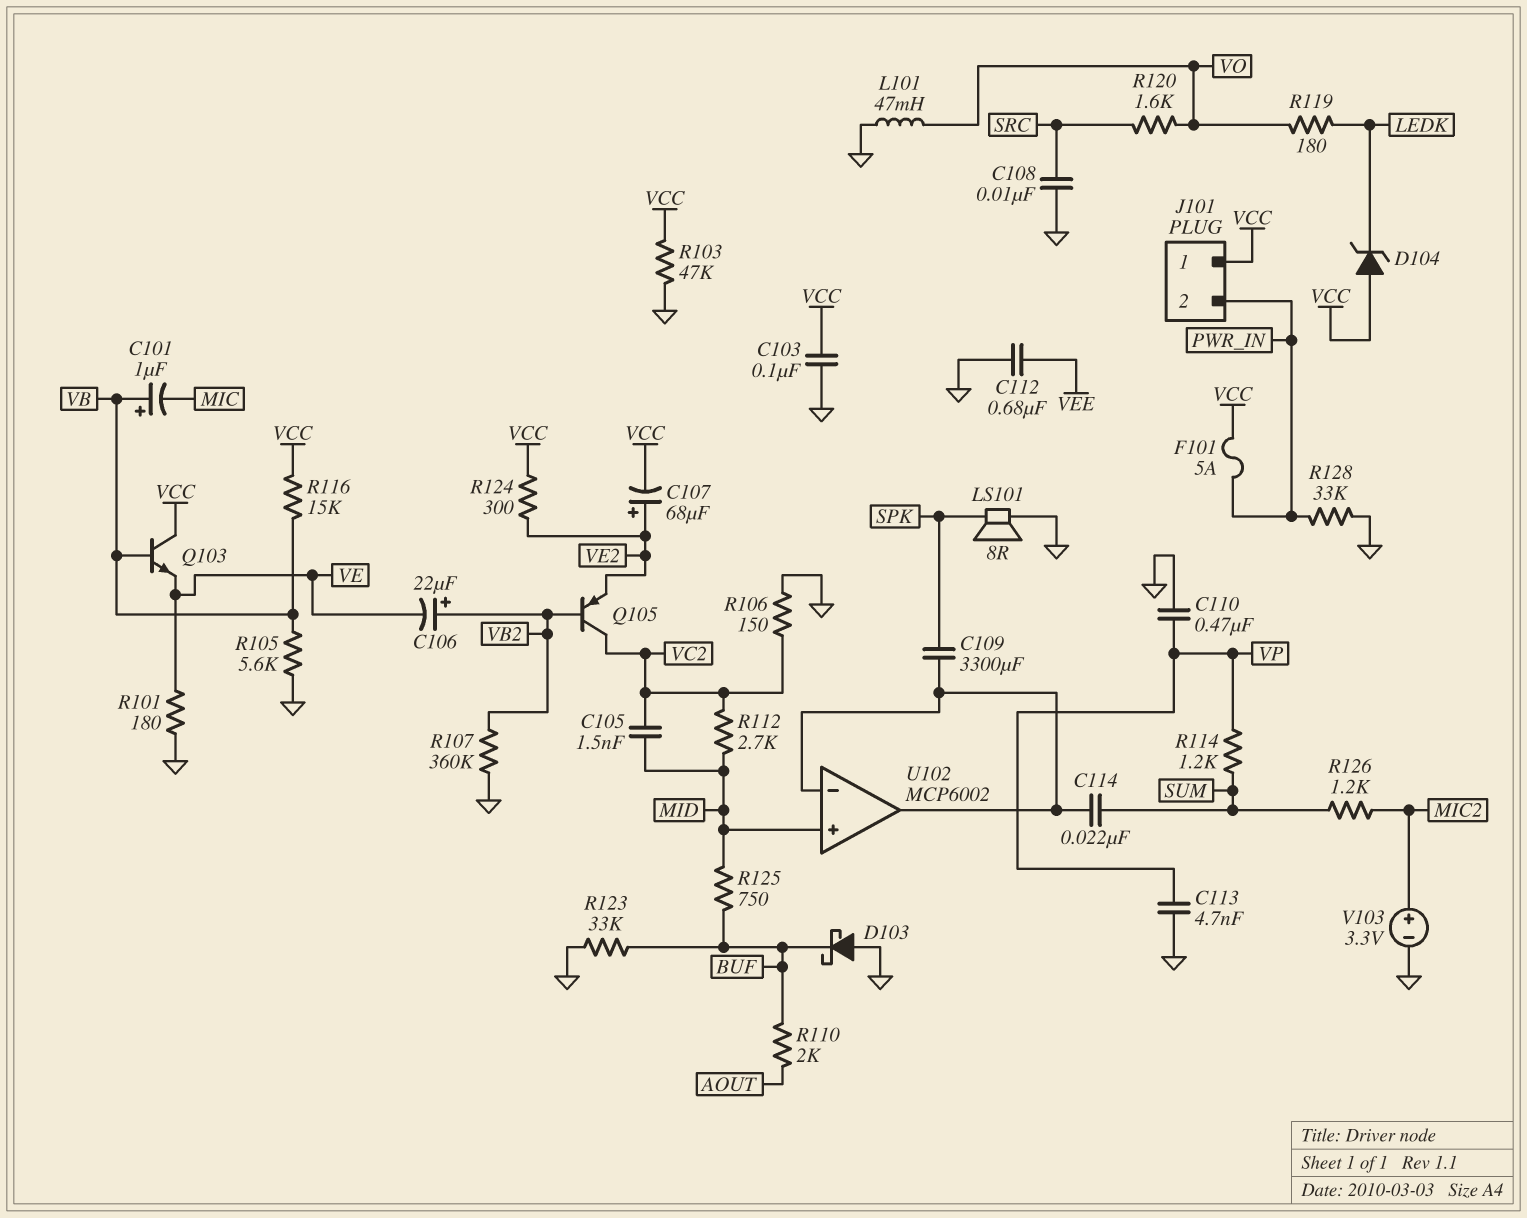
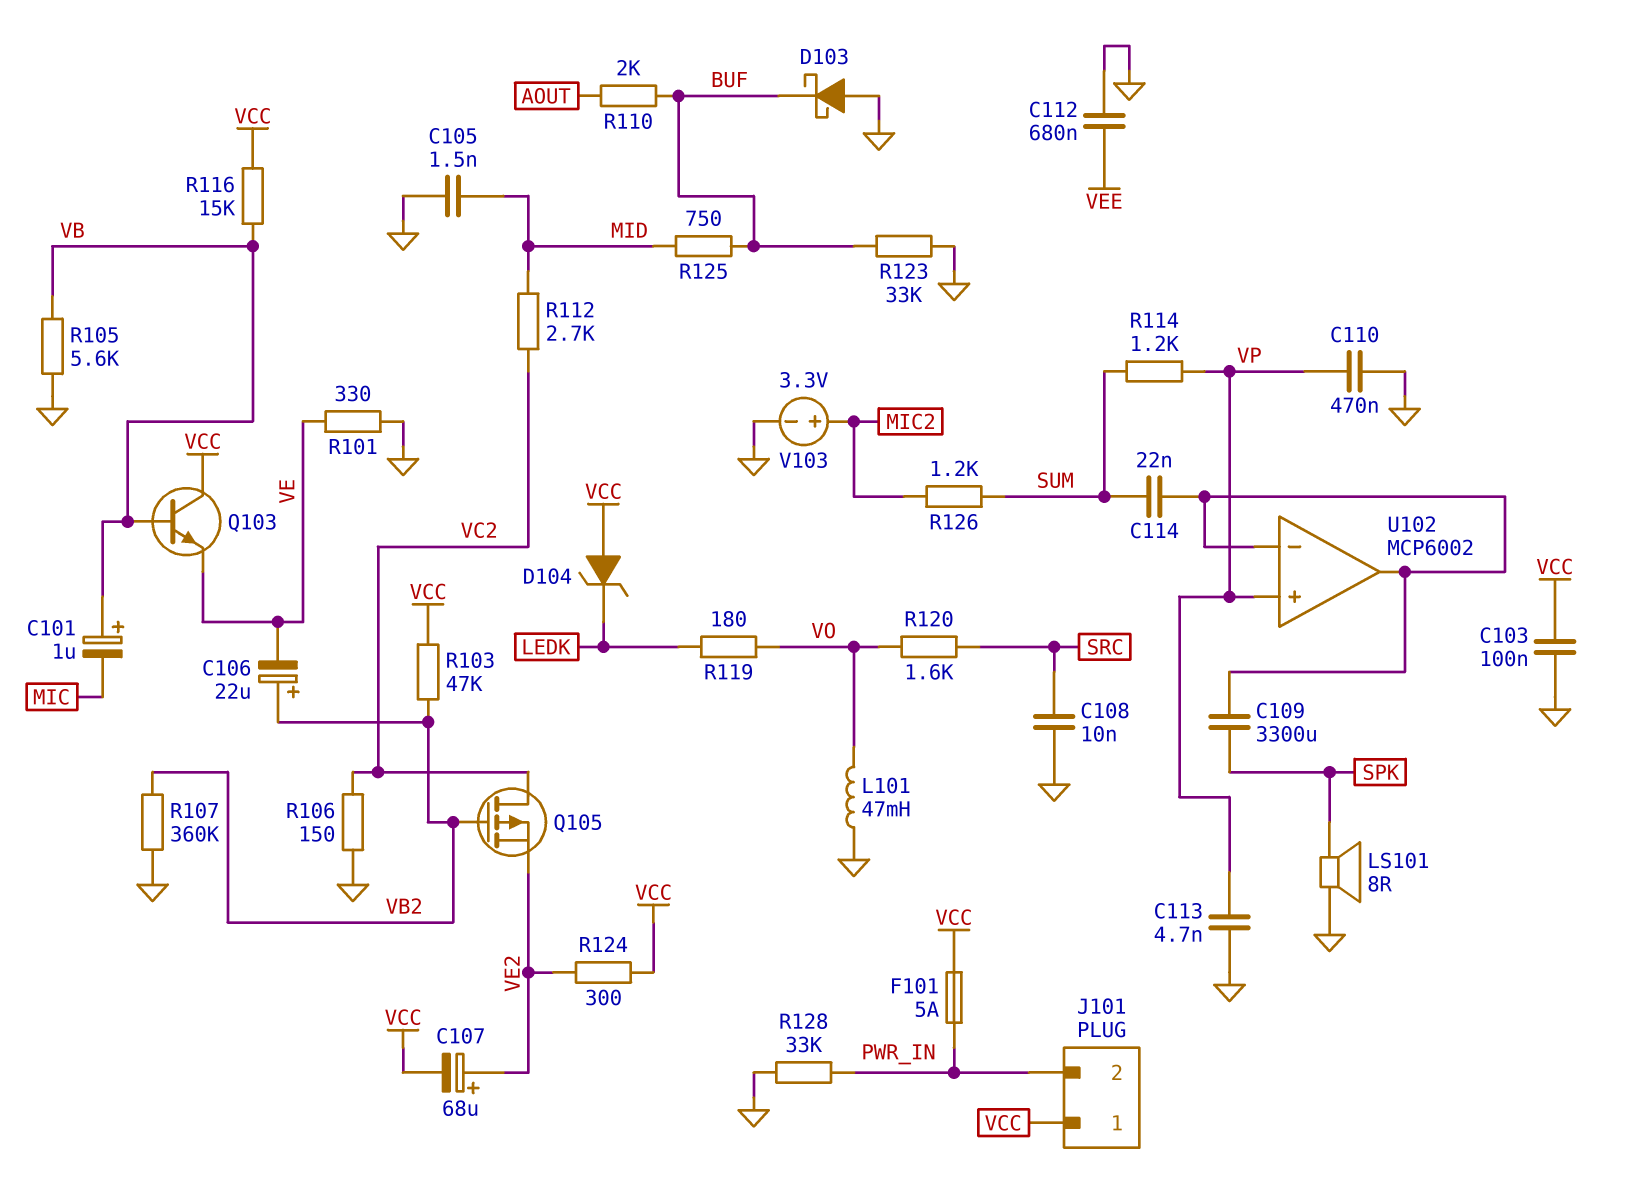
C105: 1.5nF (MID, VC2) -> 1.5nF (GND, MID)
Q105: PNP (B VB2, C VC2, E VE2) -> PMOS (G VB2, D VC2, S VE2)
R101: 180 (GND, VE) -> 330 (GND, VE)
R103: 47k (GND, VCC) -> 47k (VB2, VCC)
U102 pin in+: MID -> VP

